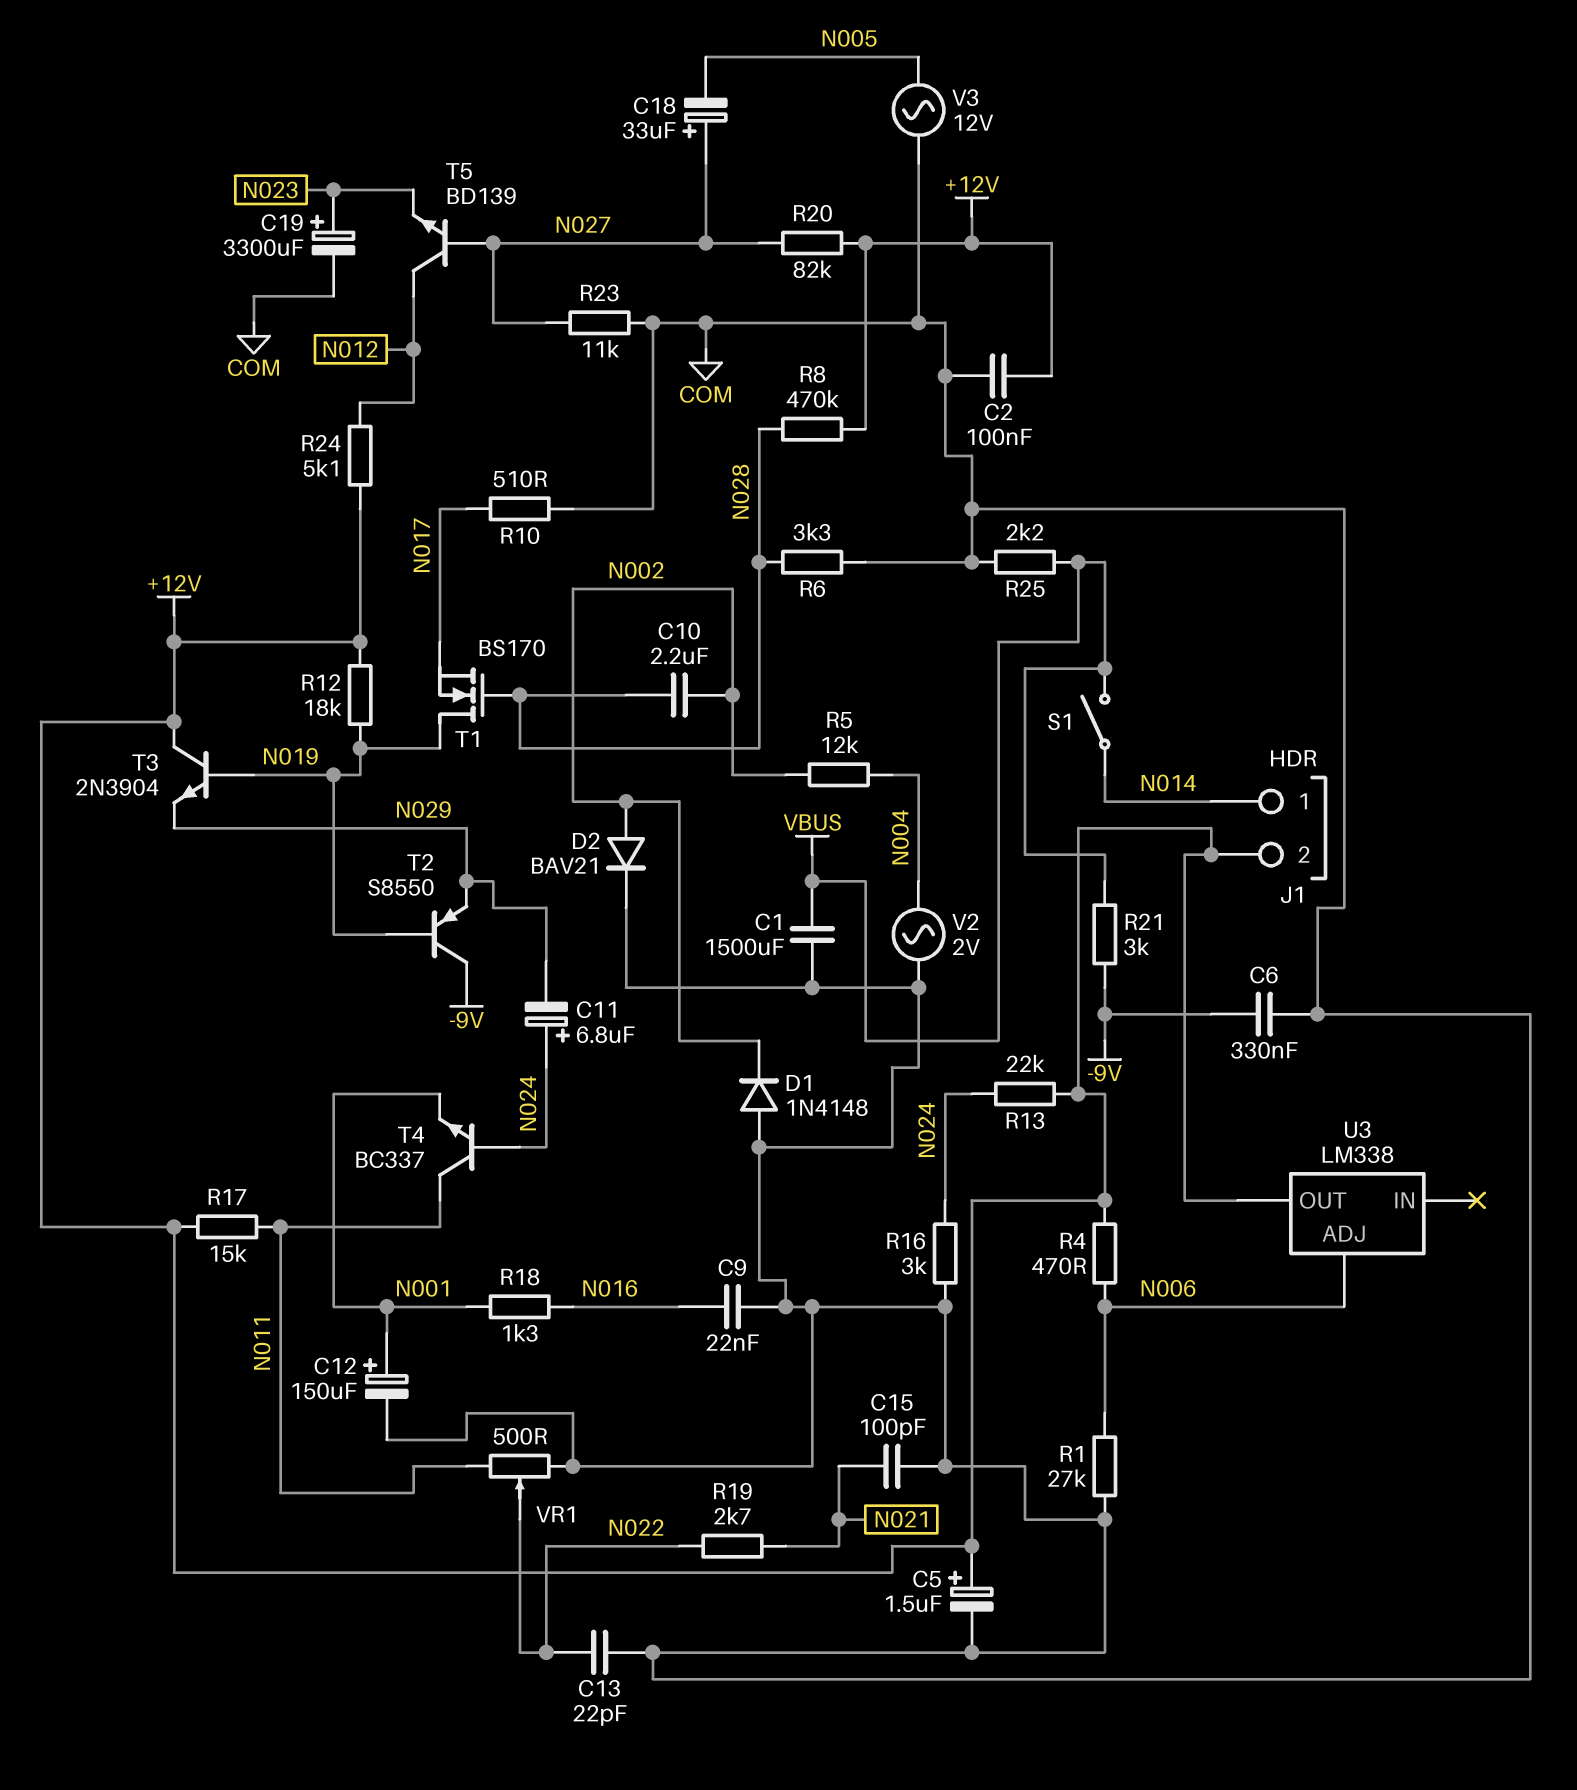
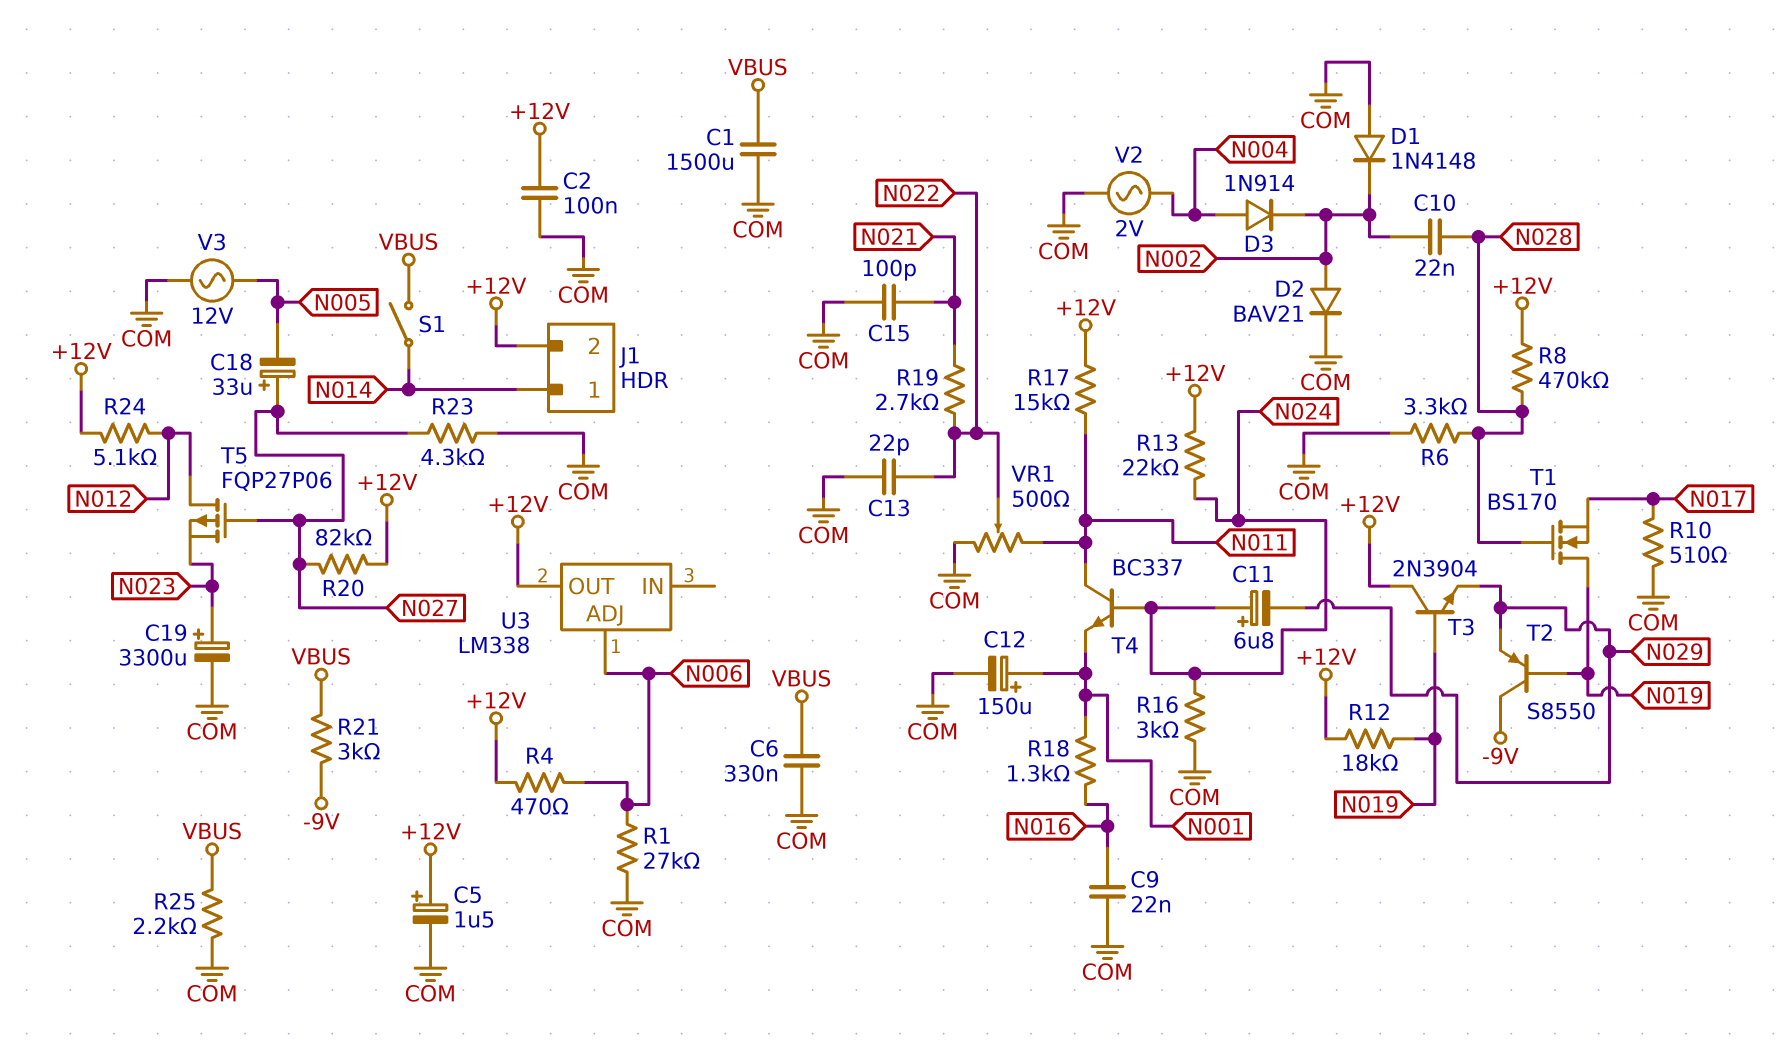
C6: 330nF (-9V, COM) -> 330nF (COM, VBUS)
C10: 2.2uF (N002, N028) -> 22nF (N002, N028)
D3: none -> diode 1N914 (A N004, K N002)
R5: 12k (N002, N004) -> none
R23: 11k (COM, N027) -> 4.3k (COM, N027)
T5: NPN BD139 (B N027, C N012, E N023) -> PMOS FQP27P06 (G N027, D N012, S N023)

